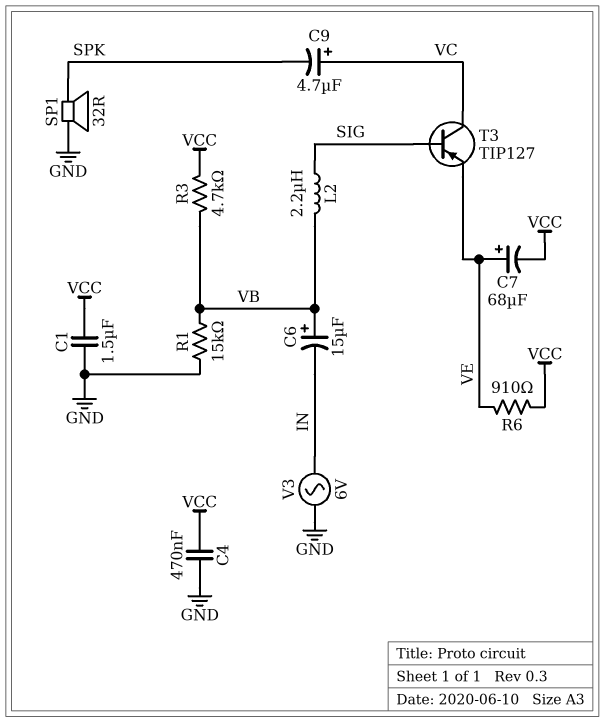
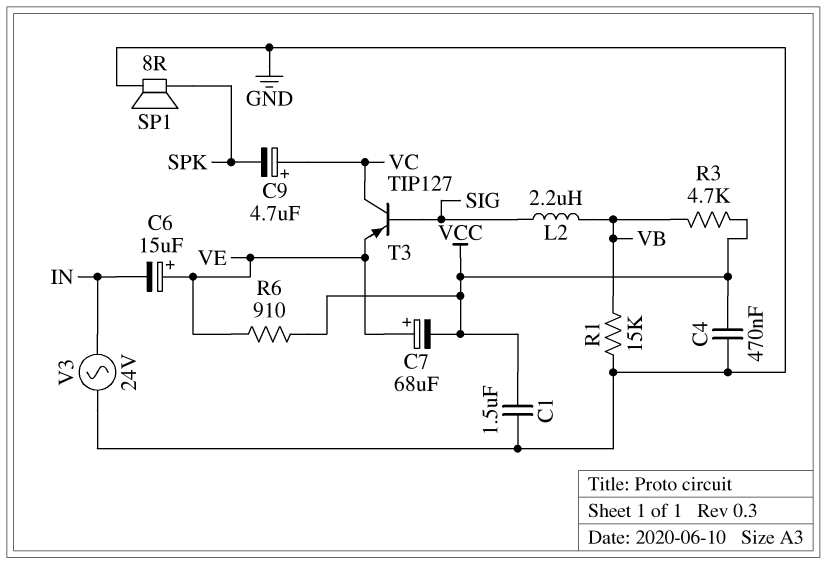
C6: 15uF (plus VB, minus IN) -> 15uF (plus VE, minus IN)
SP1: speaker 32R (GND, SPK) -> speaker 8R (GND, SPK)
V3: AC 6V (GND, IN) -> AC 24V (GND, IN)

